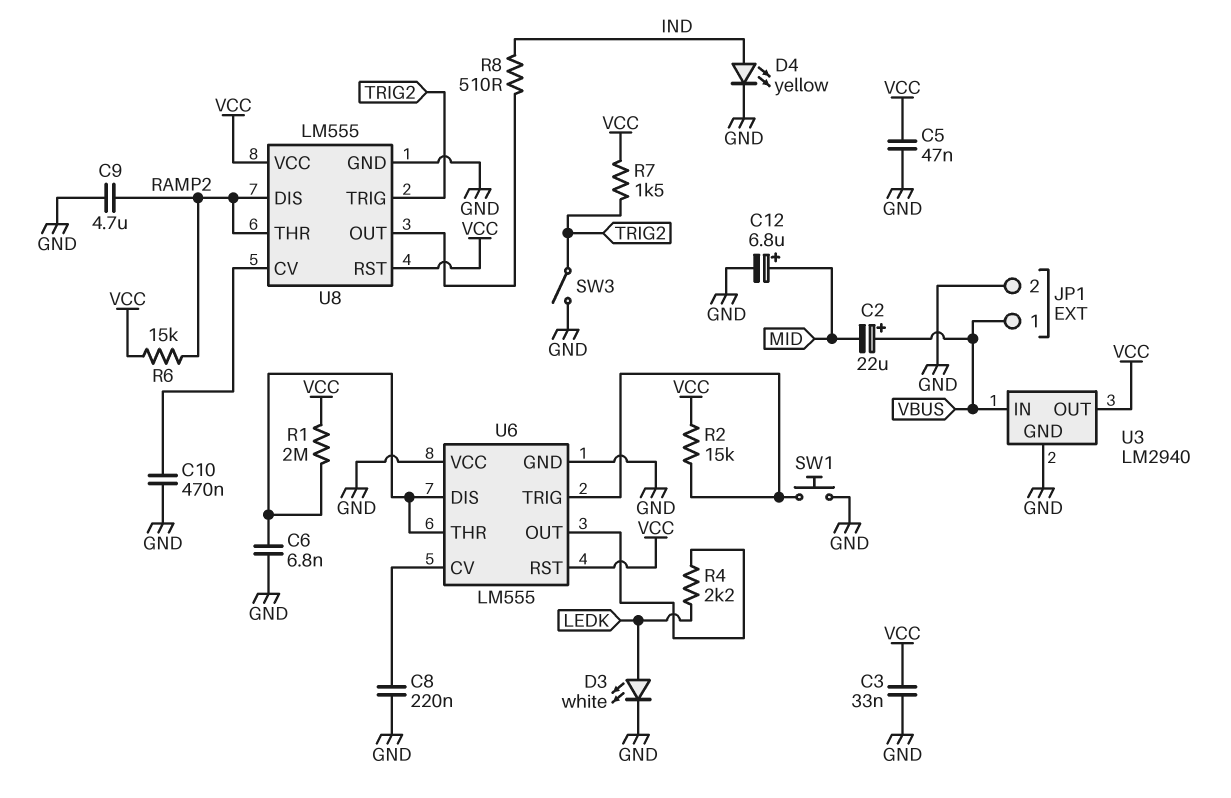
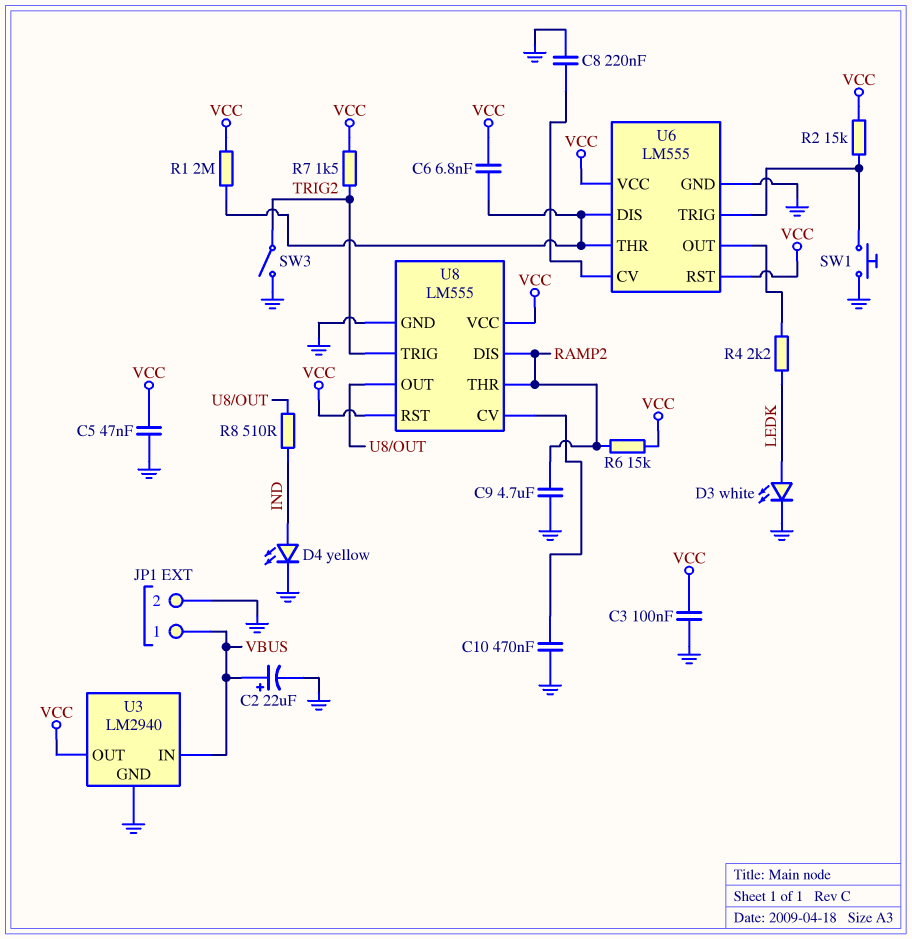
C2: 22uF (plus VBUS, minus MID) -> 22uF (plus VBUS, minus GND)
C3: 33nF (GND, VCC) -> 100nF (GND, VCC)
C6: 6.8nF (GND, U6/DIS) -> 6.8nF (U6/DIS, VCC)
C12: 6.8uF (plus MID, minus GND) -> none
U6 pin VCC: GND -> VCC

